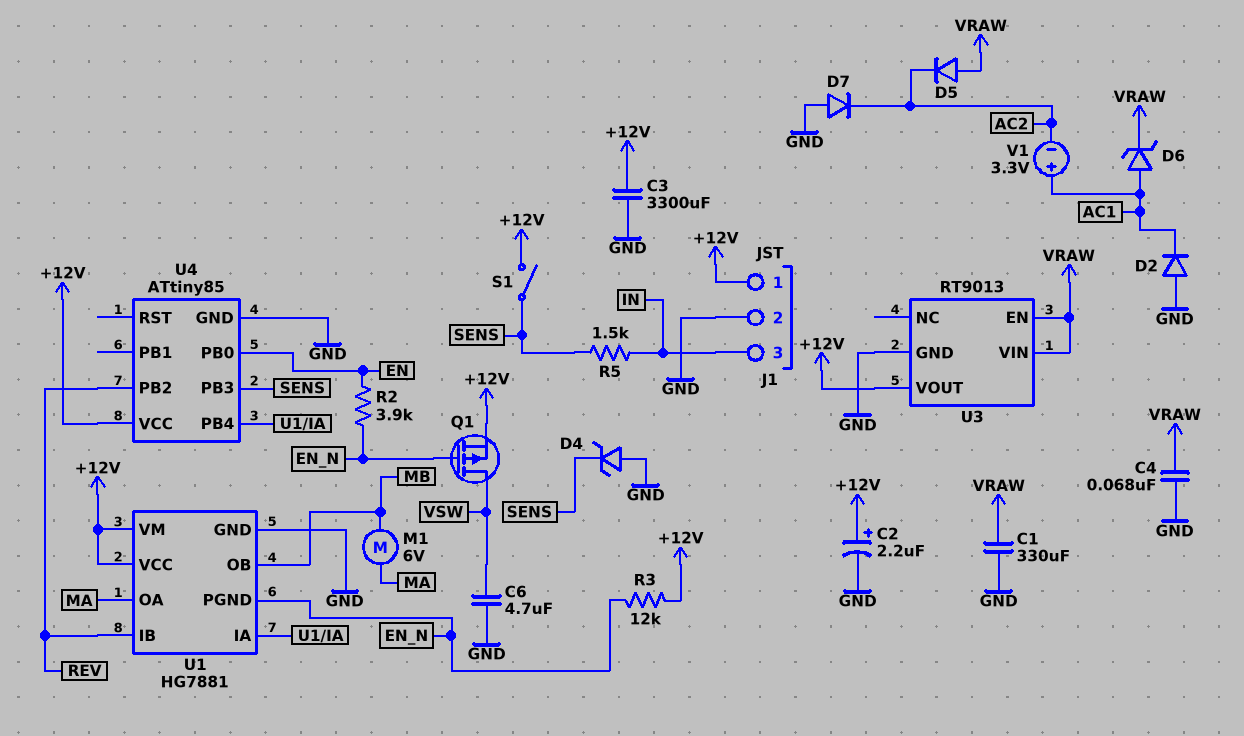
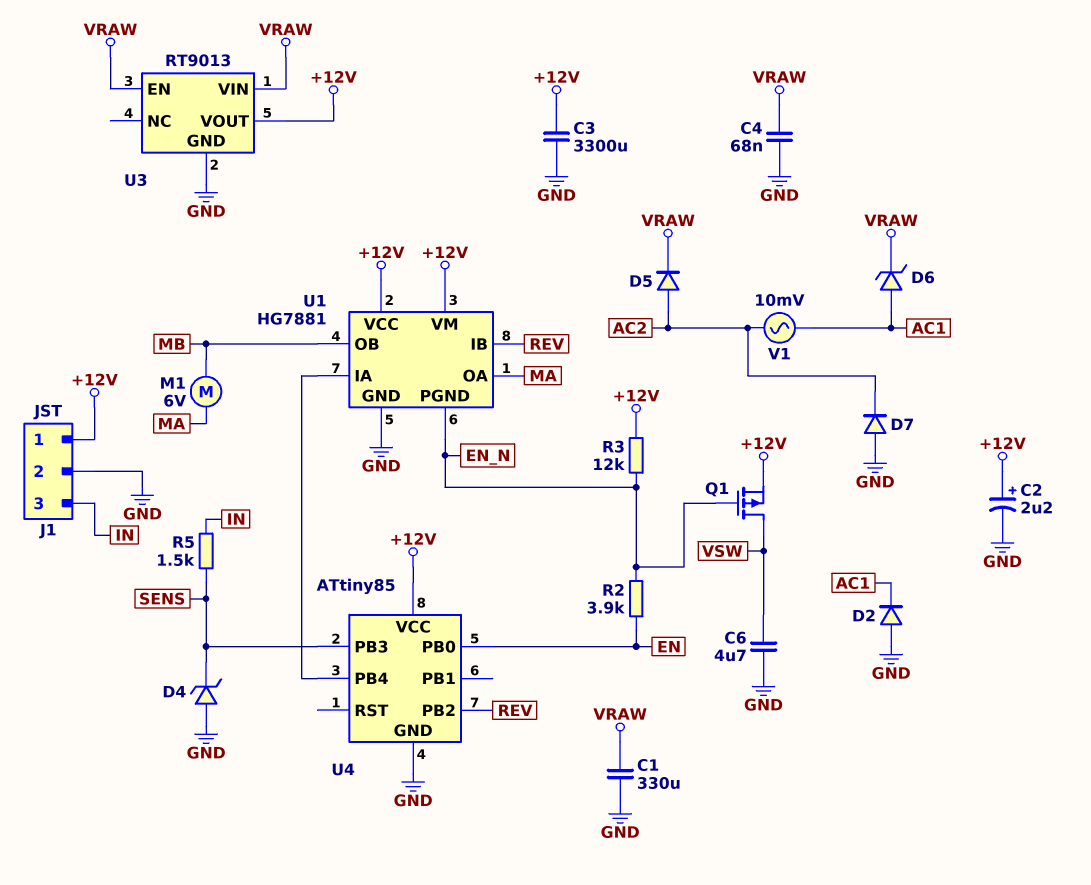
D5: diode (A VRAW, K AC2) -> diode (A AC2, K VRAW)
S1: switch (+12V, SENS) -> none
V1: 3.3V (plus AC1, minus AC2) -> AC 10mV (AC1, AC2)

